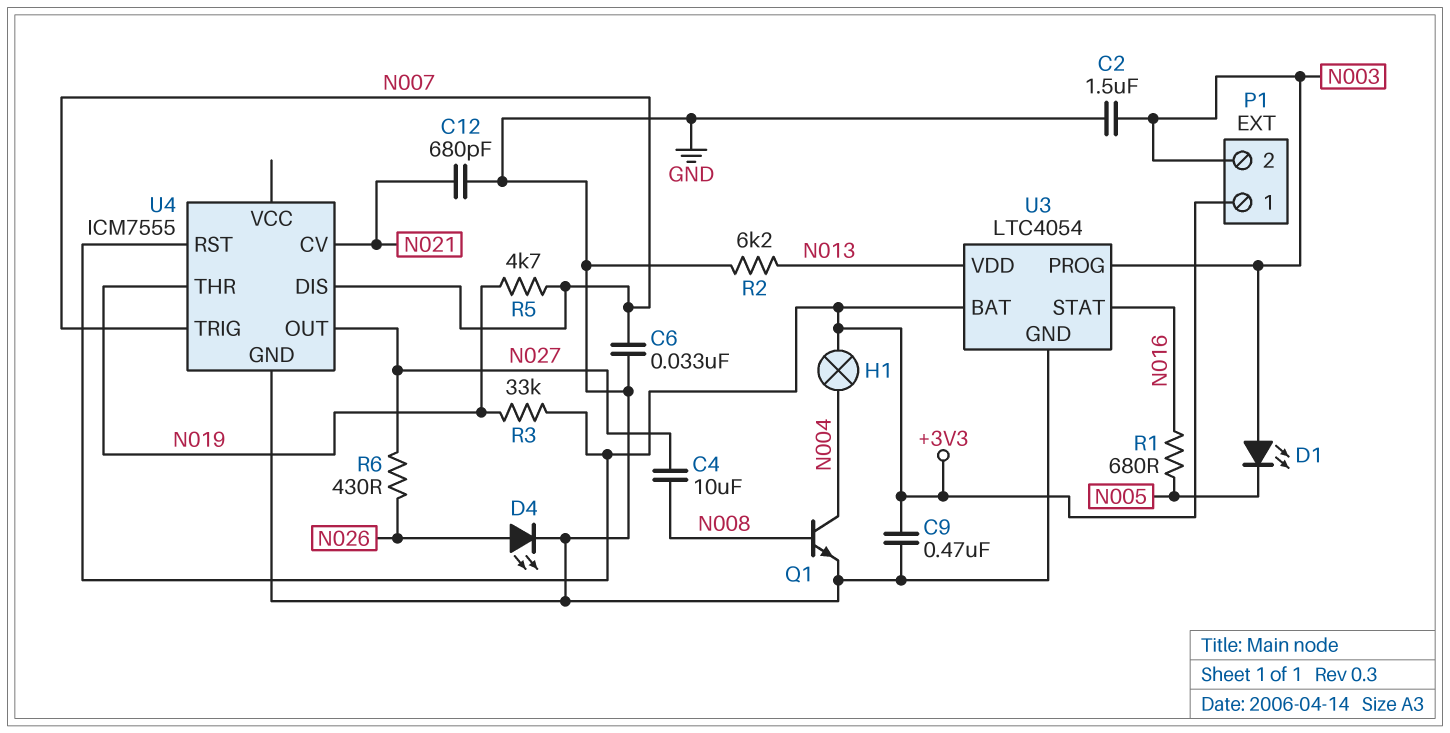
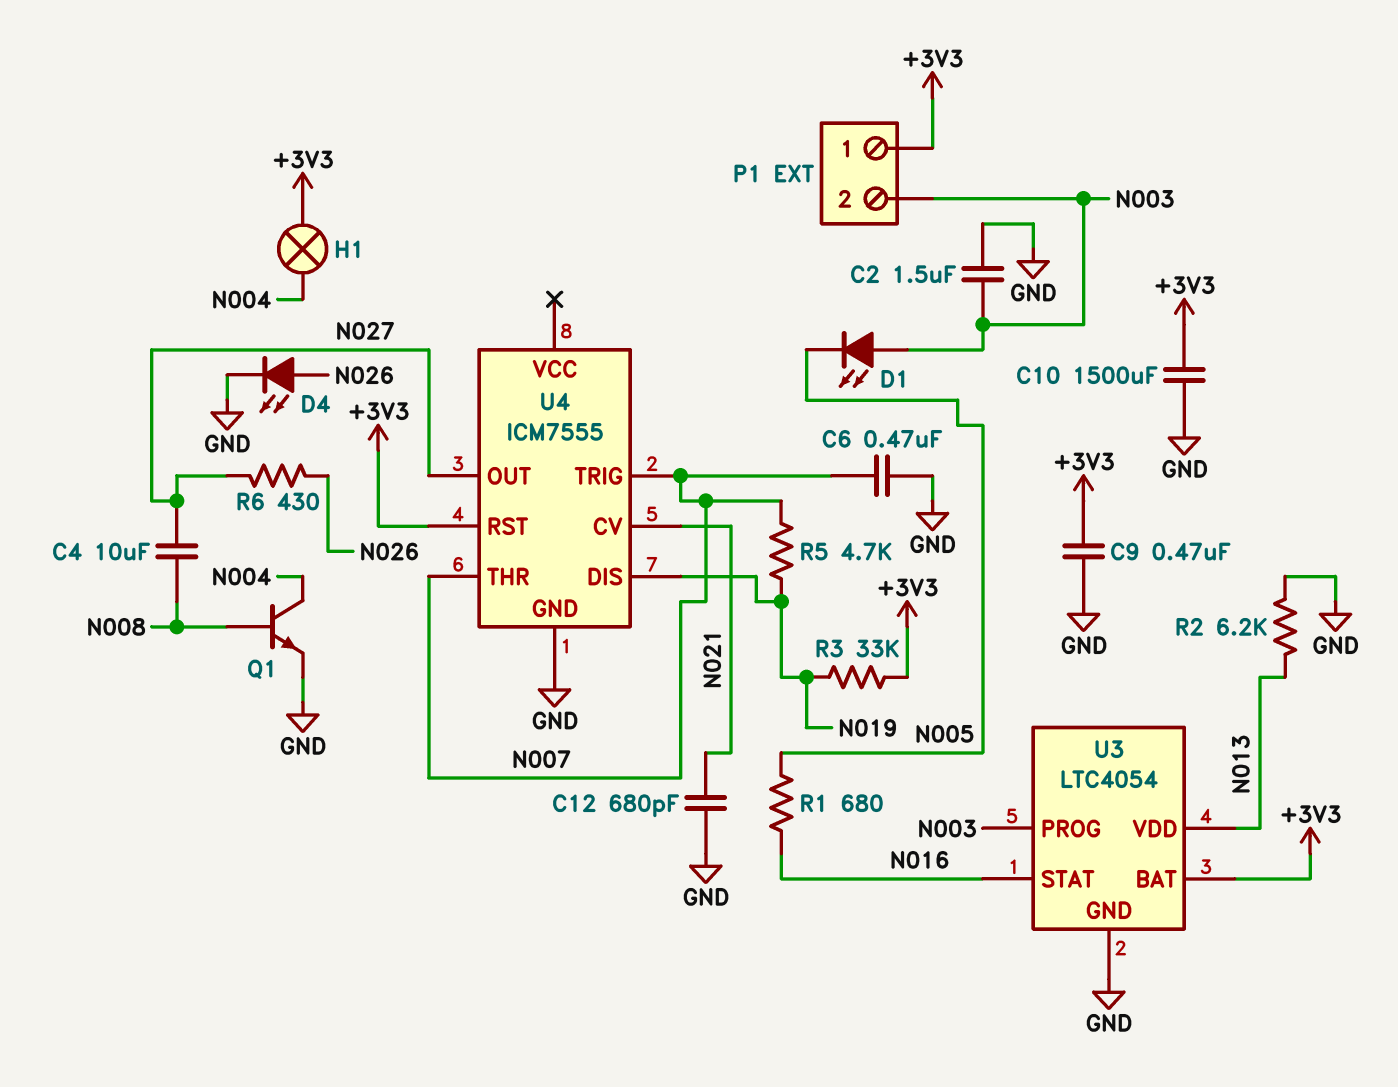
C6: 33nF (GND, N007) -> 470nF (GND, N007)
C10: none -> 1500uF (+3V3, GND)
U4 pin DIS: N007 -> N019
U4 pin THR: N019 -> N007

